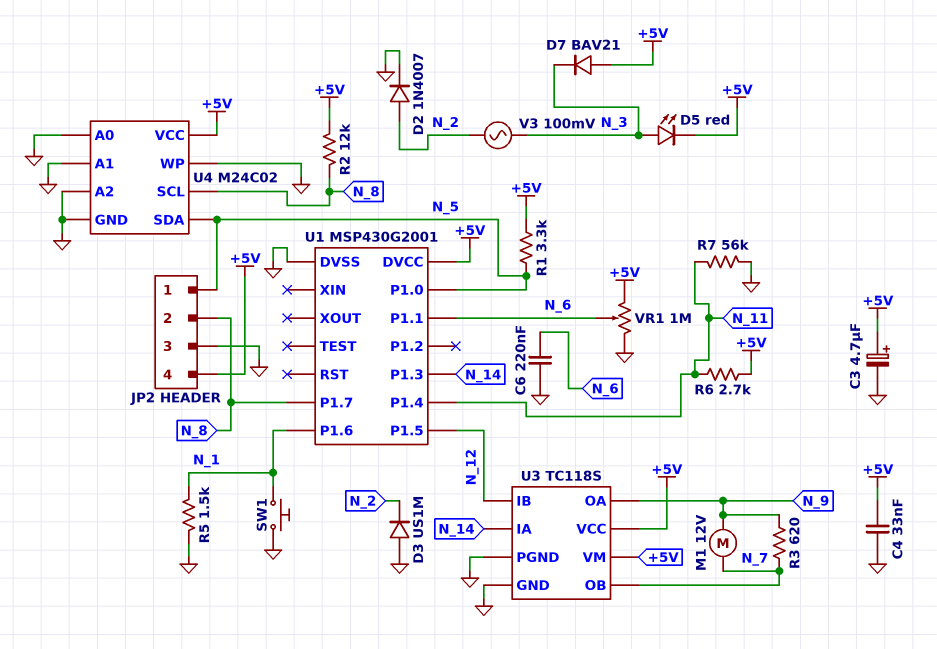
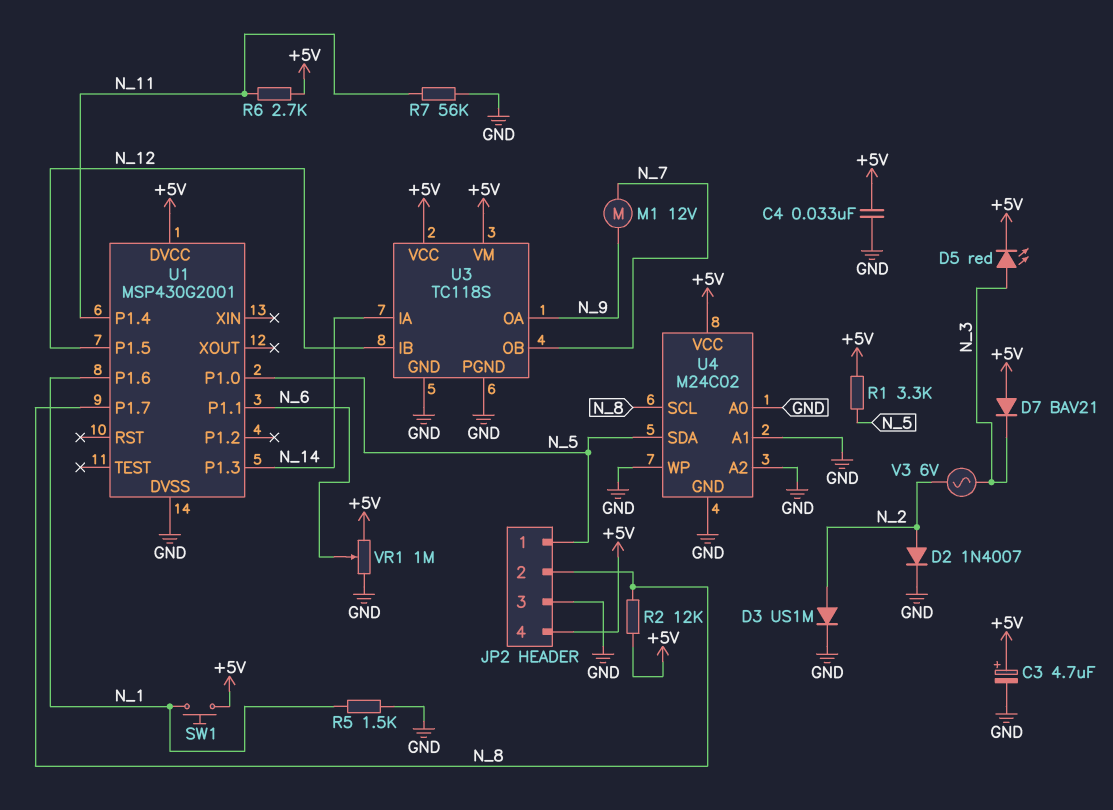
C6: 220nF (GND, N_6) -> none
D3: diode US1M (A GND, K N_2) -> diode US1M (A N_2, K GND)
R3: 620 (N_7, N_9) -> none
SW1: button (GND, N_1) -> button (+5V, N_1)
V3: AC 100mV (N_2, N_3) -> AC 6V (N_2, N_3)

